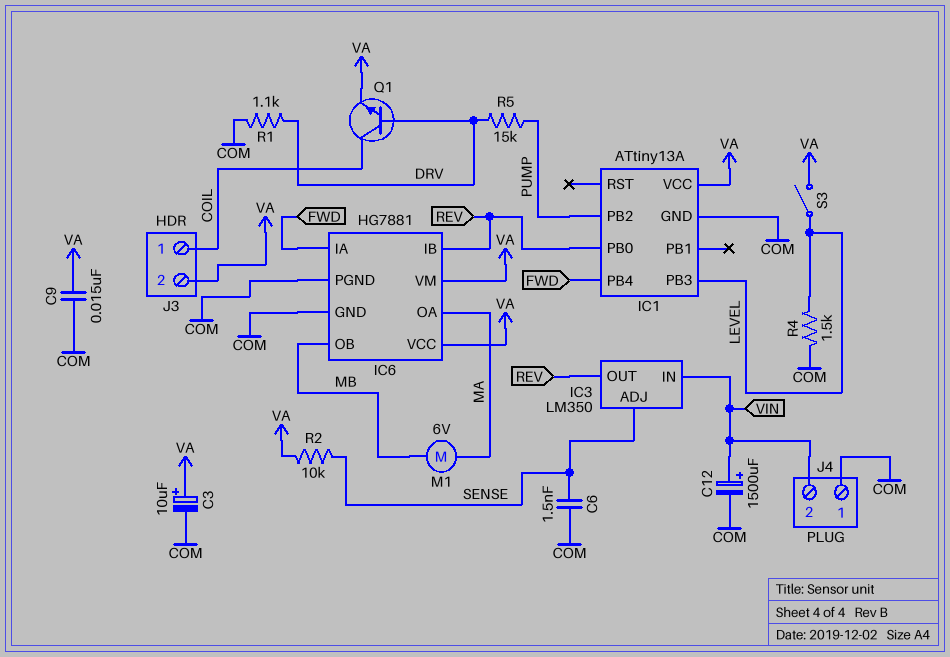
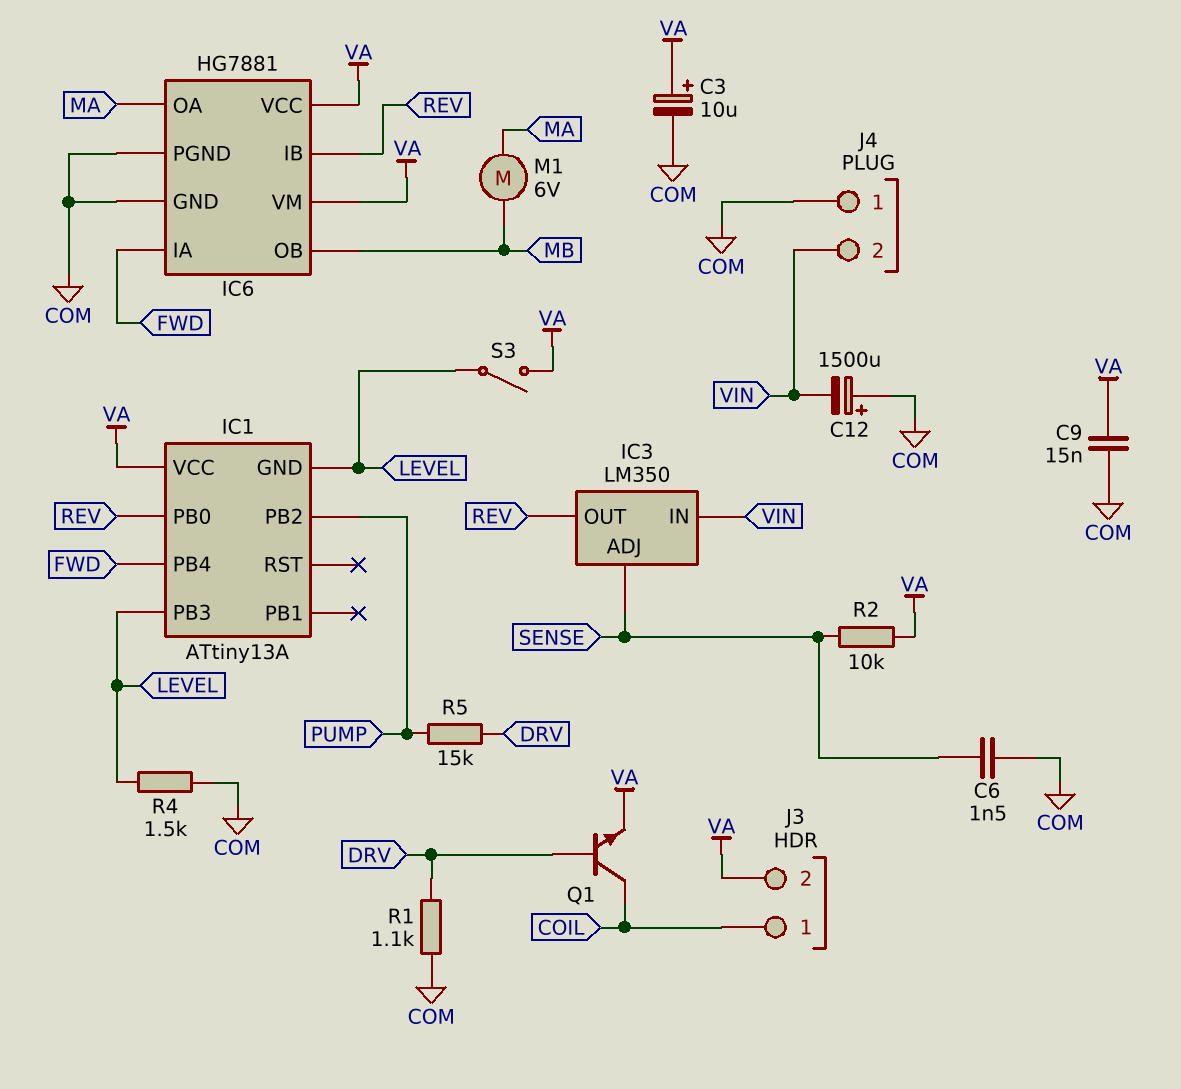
C12: 1500uF (plus VIN, minus COM) -> 1500uF (plus COM, minus VIN)
IC1 pin GND: COM -> LEVEL

